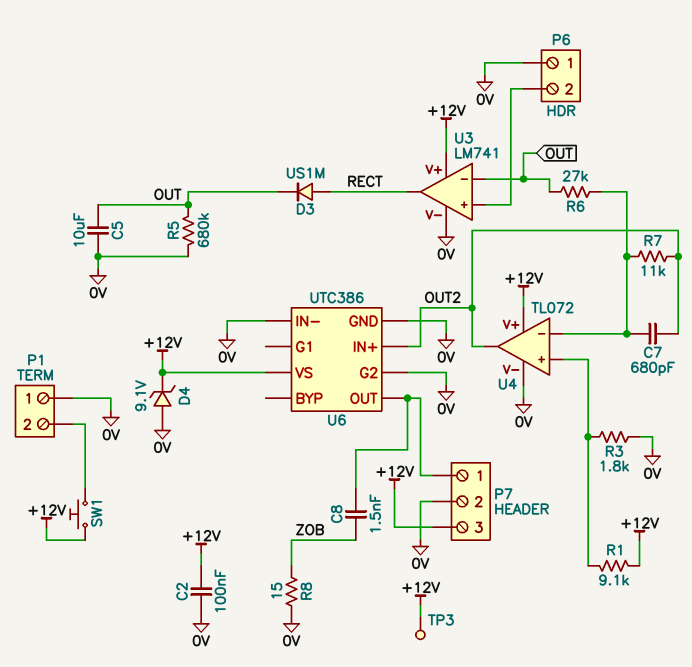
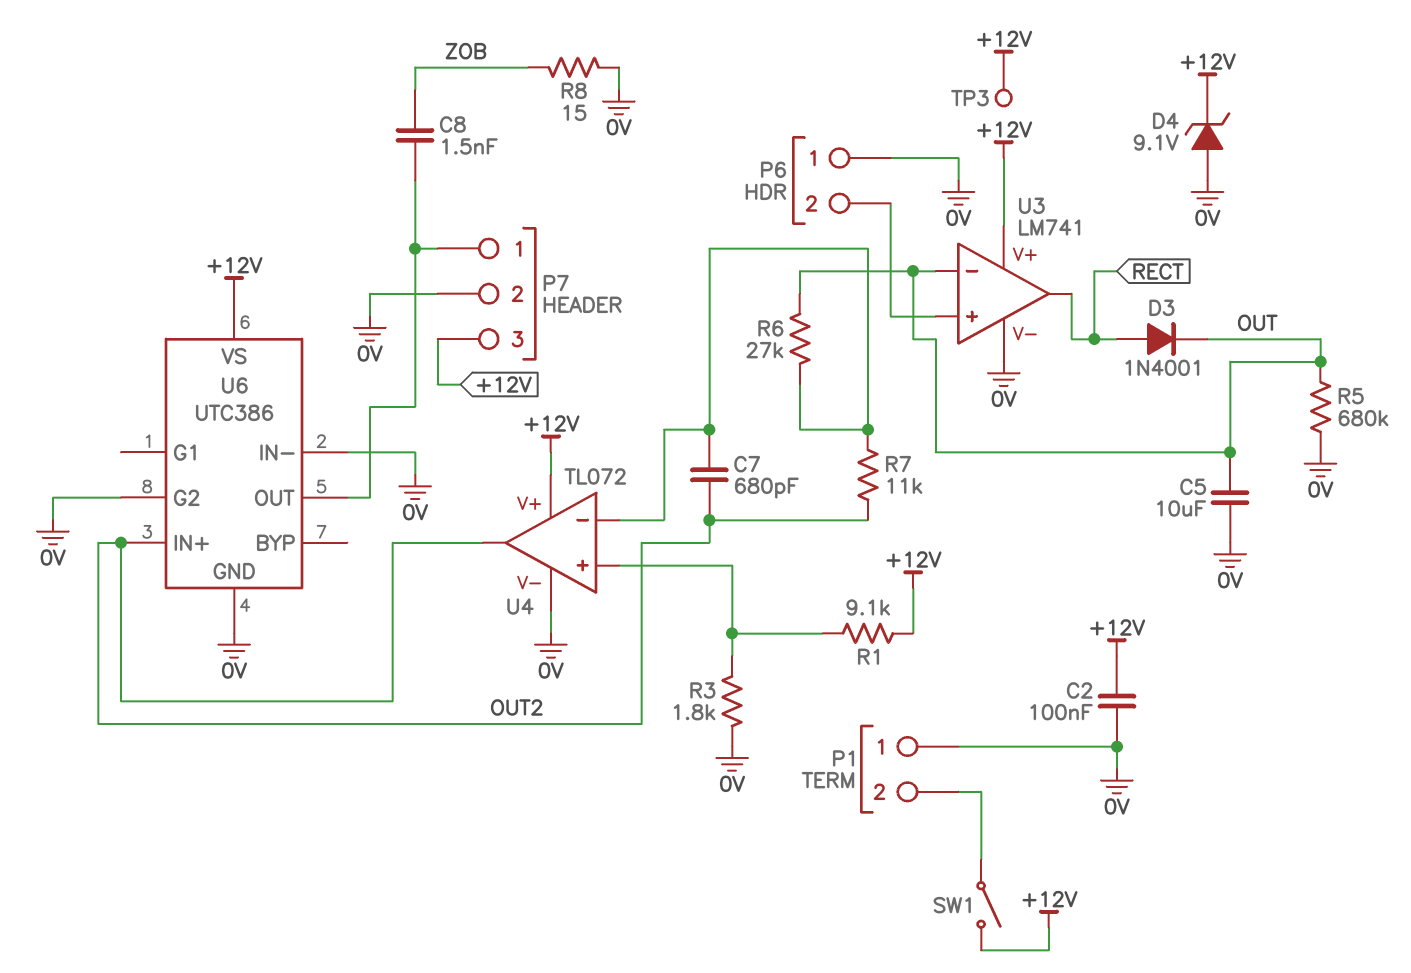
D3: diode US1M (A RECT, K OUT) -> diode 1N4001 (A RECT, K OUT)
SW1: button (+12V, P1/2) -> switch (+12V, P1/2)

